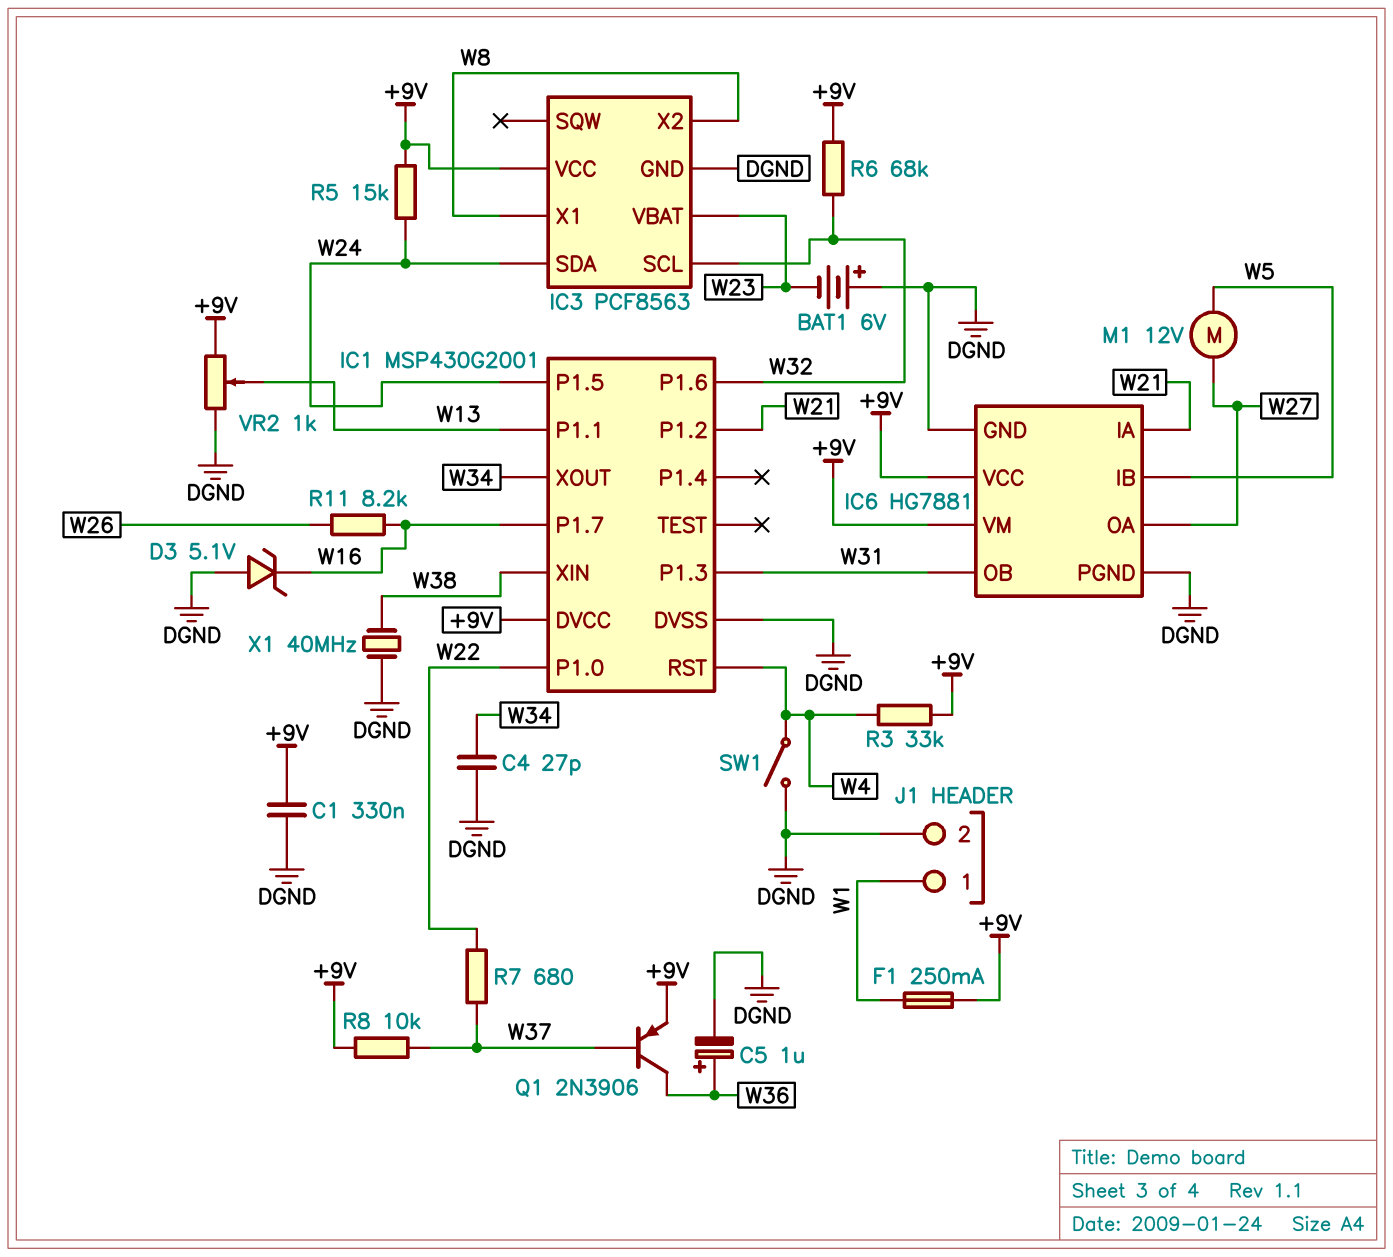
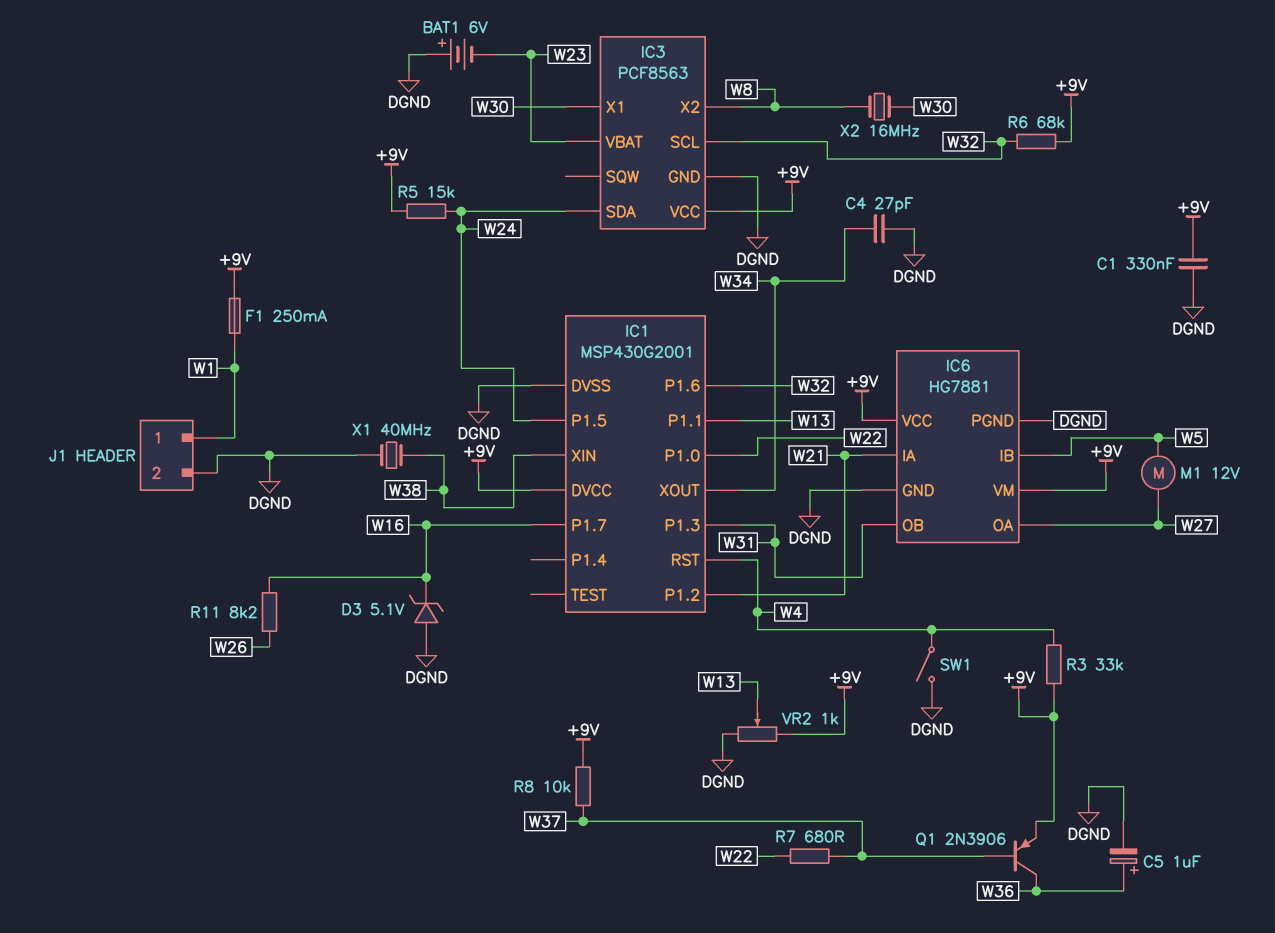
IC3 pin X1: W8 -> W30
X2: none -> 16MHz (W8, W30)

